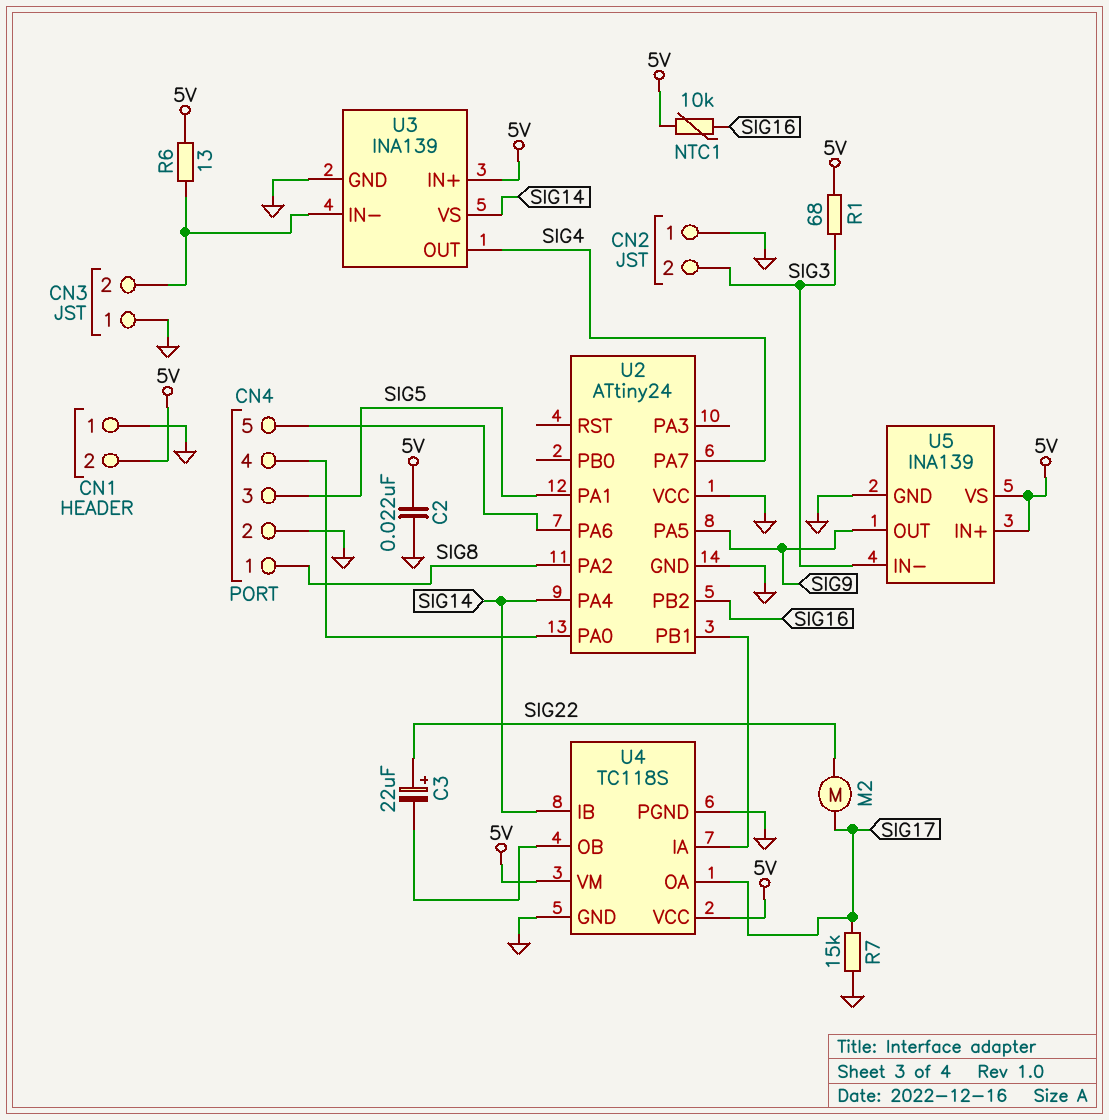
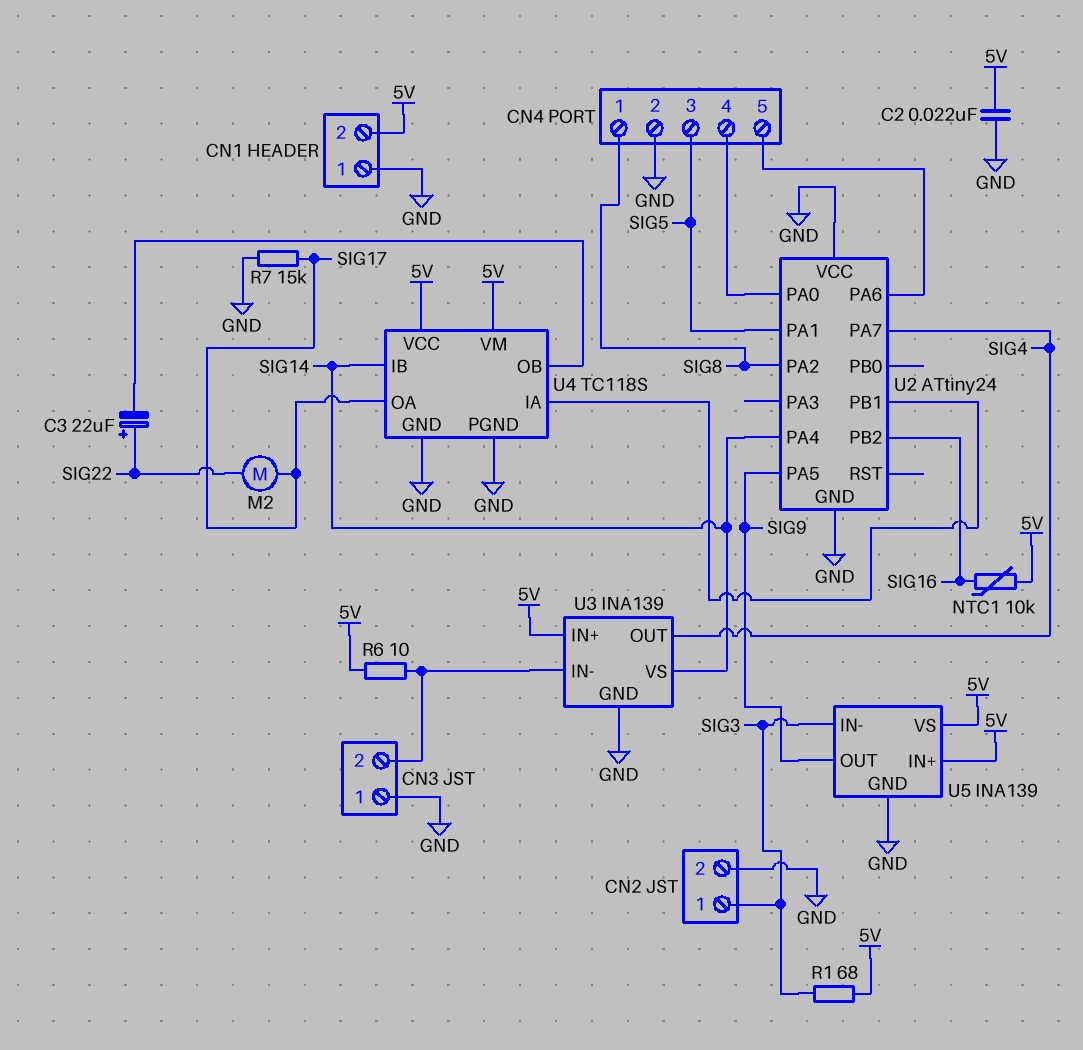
CN2 pin 1: GND -> SIG3
CN2 pin 2: SIG3 -> GND
R6: 13 (5V, CN3/2) -> 10 (5V, CN3/2)

